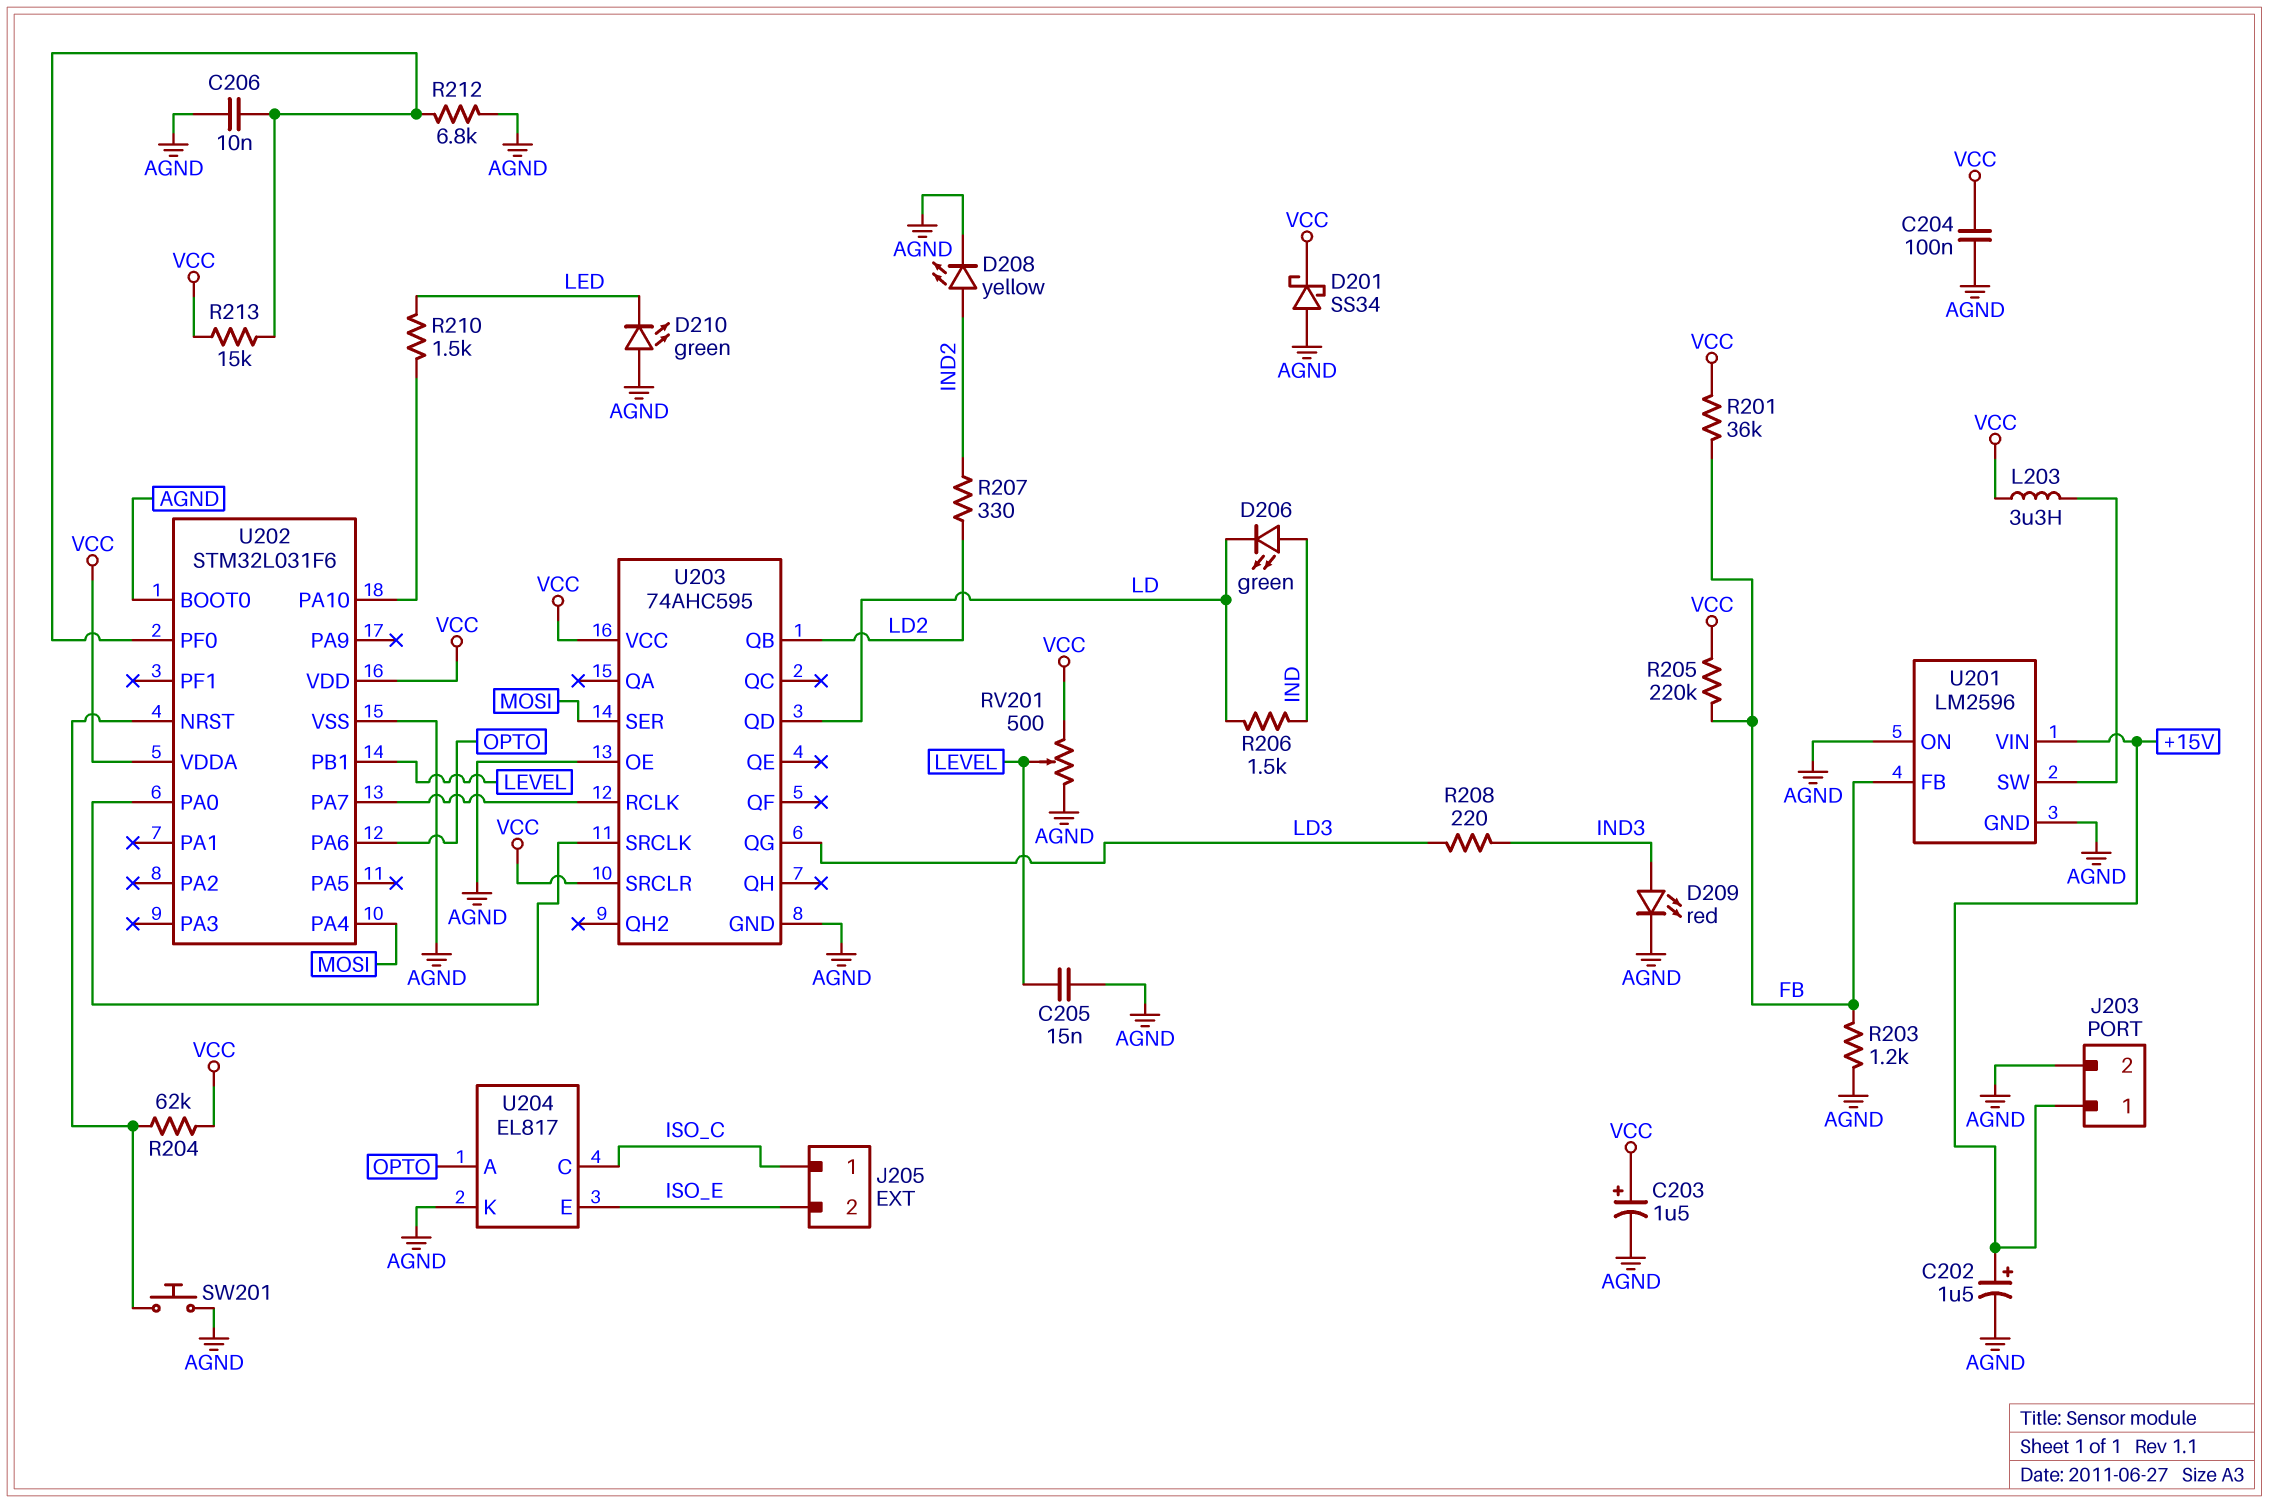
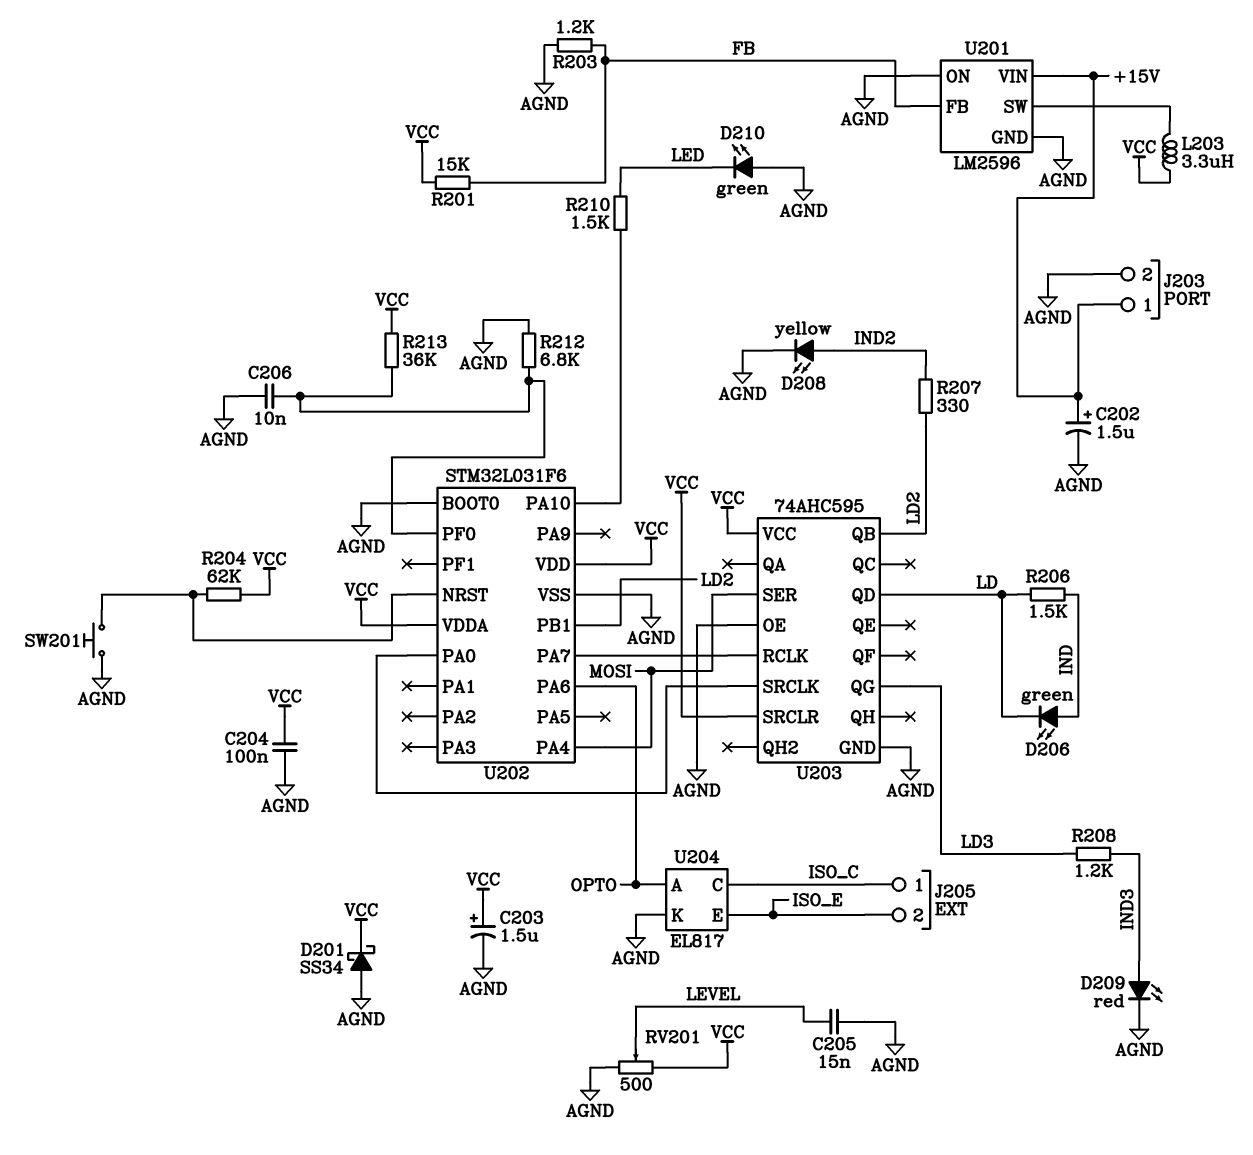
R201: 36k (FB, VCC) -> 15k (FB, VCC)
R205: 220k (FB, VCC) -> none
R208: 220 (IND3, LD3) -> 1.2k (IND3, LD3)
R213: 15k (U202/PF0, VCC) -> 36k (U202/PF0, VCC)
U202 pin PB1: LEVEL -> LD2

